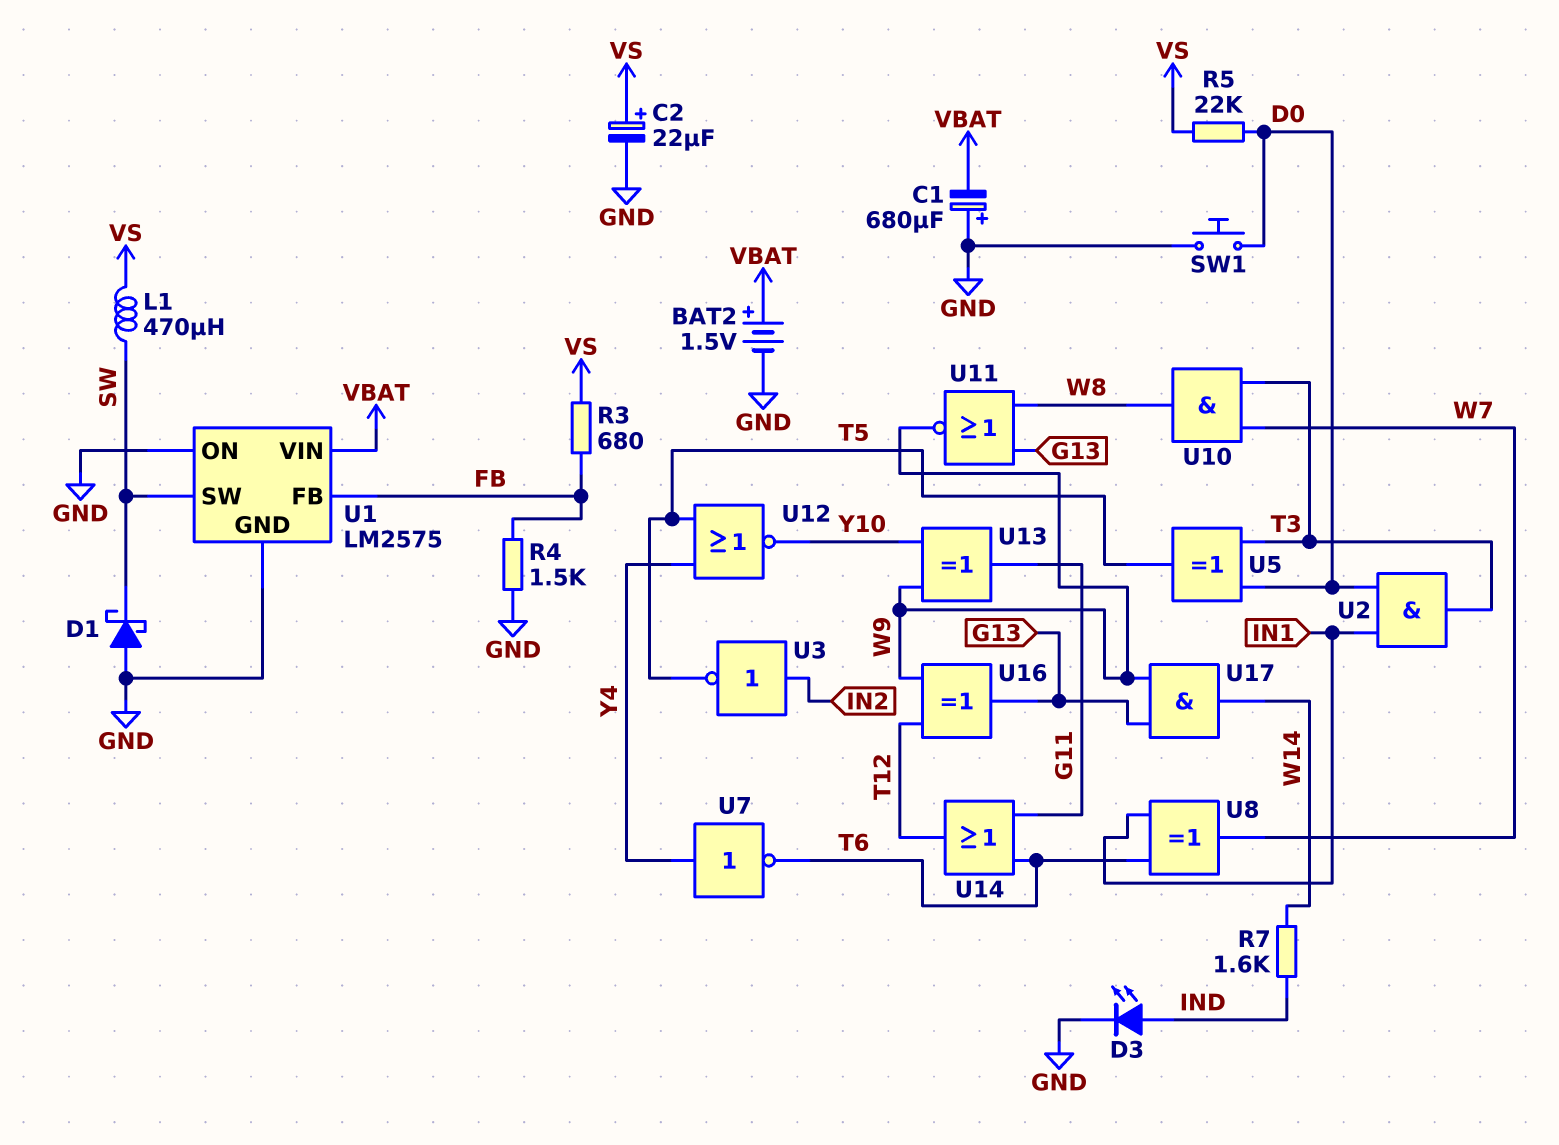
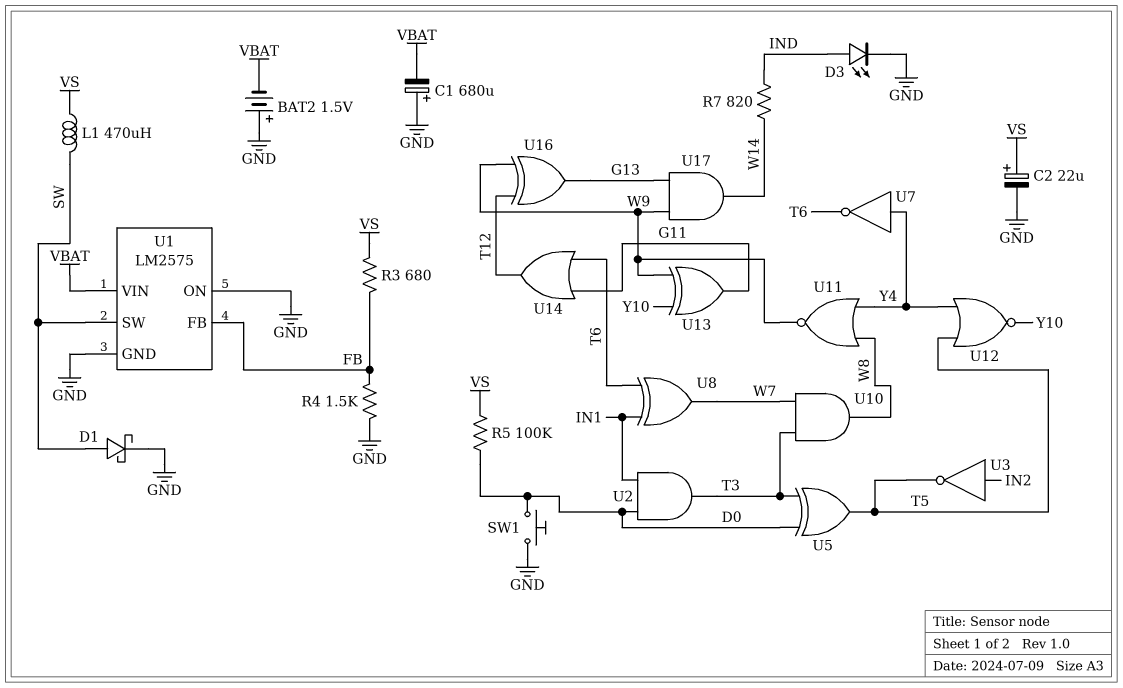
BAT2: 1.5V (plus VBAT, minus GND) -> 1.5V (plus GND, minus VBAT)
D1: schottky (A GND, K SW) -> schottky (A SW, K GND)
R5: 22k (D0, VS) -> 100k (D0, VS)
R7: 1.6k (IND, W14) -> 820 (IND, W14)
U11: NOR (in G13, in W8, out W9) -> NOR (in W8, in Y4, out W9)

